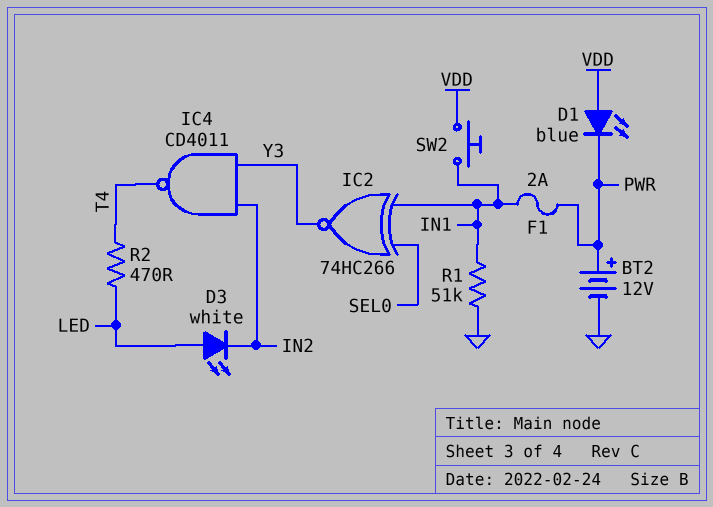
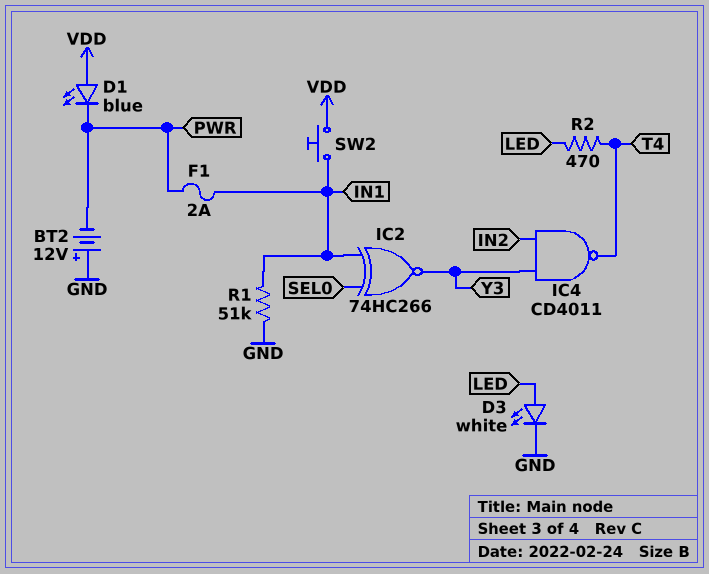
BT2: 12V (plus PWR, minus GND) -> 12V (plus GND, minus PWR)
D3: LED white (A LED, K IN2) -> LED white (A LED, K GND)

